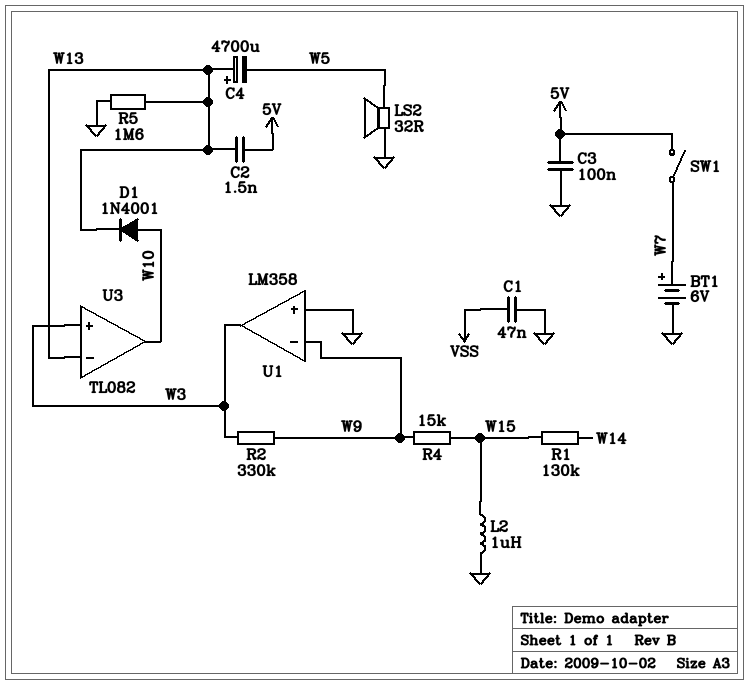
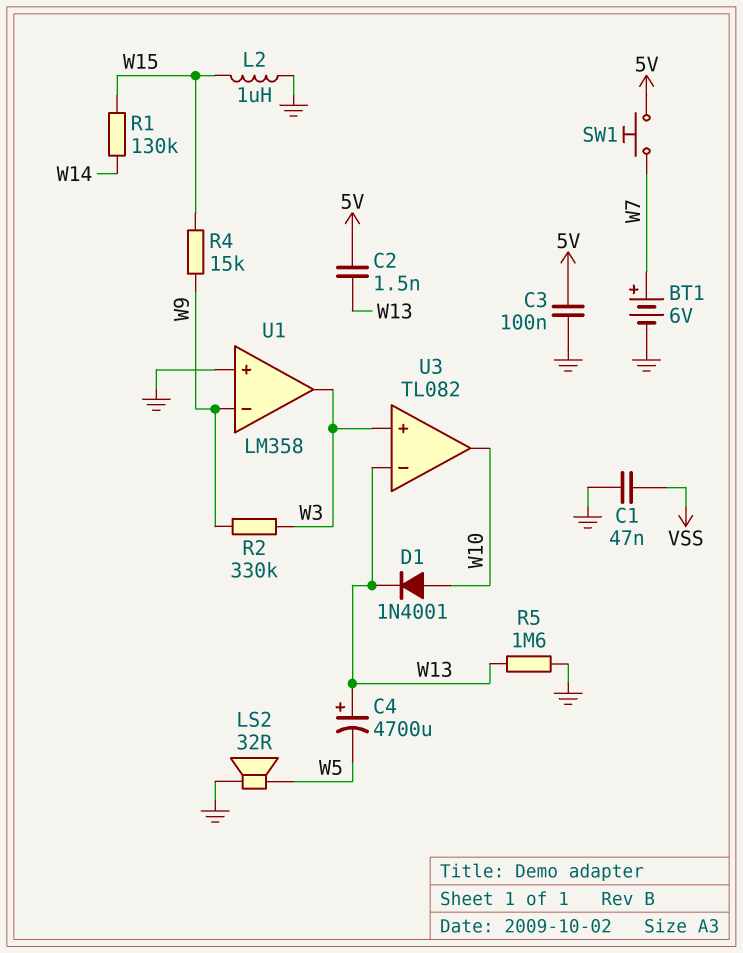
SW1: switch (5V, W7) -> button (5V, W7)

